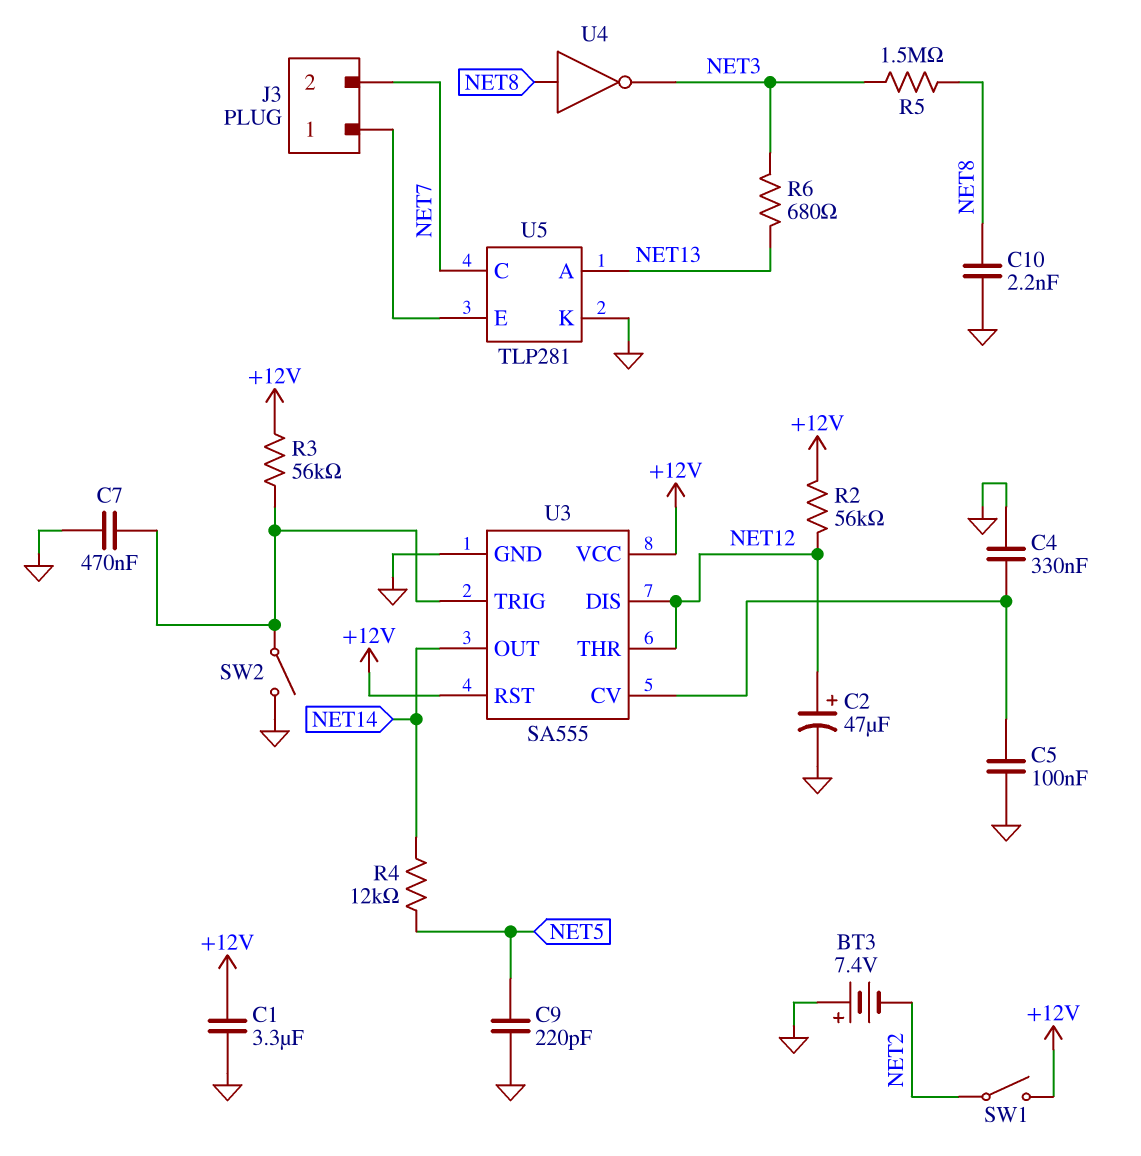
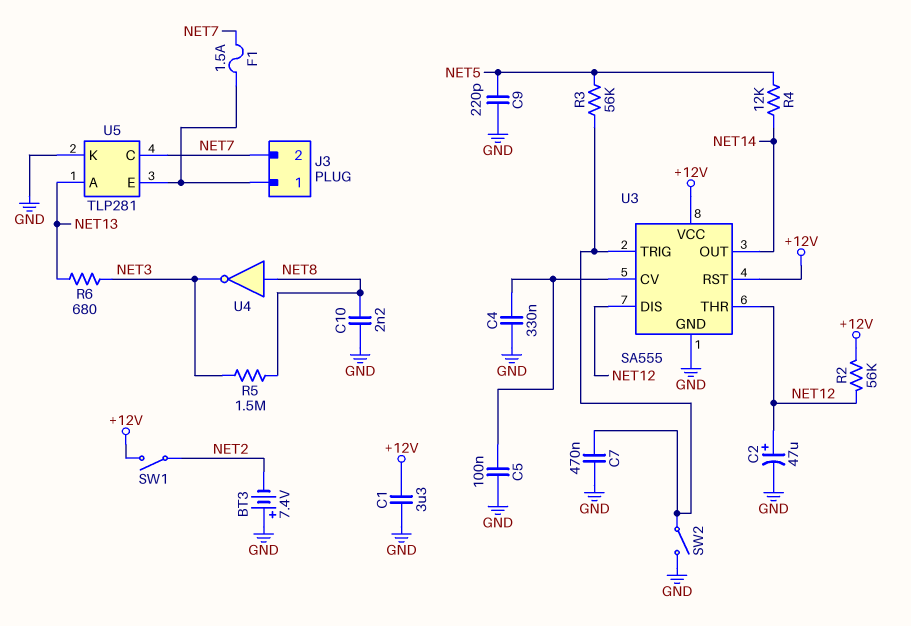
F1: none -> 1.5A (J3/1, NET7)
R3: 56k (+12V, U3/TRIG) -> 56k (NET5, U3/TRIG)

